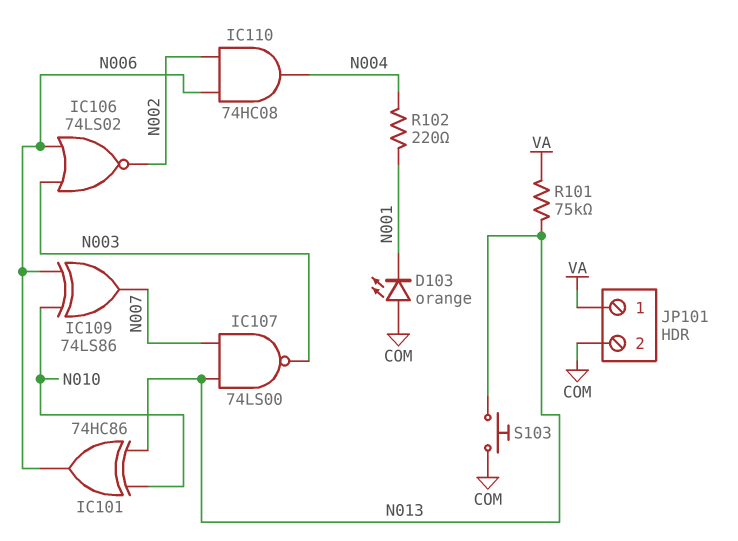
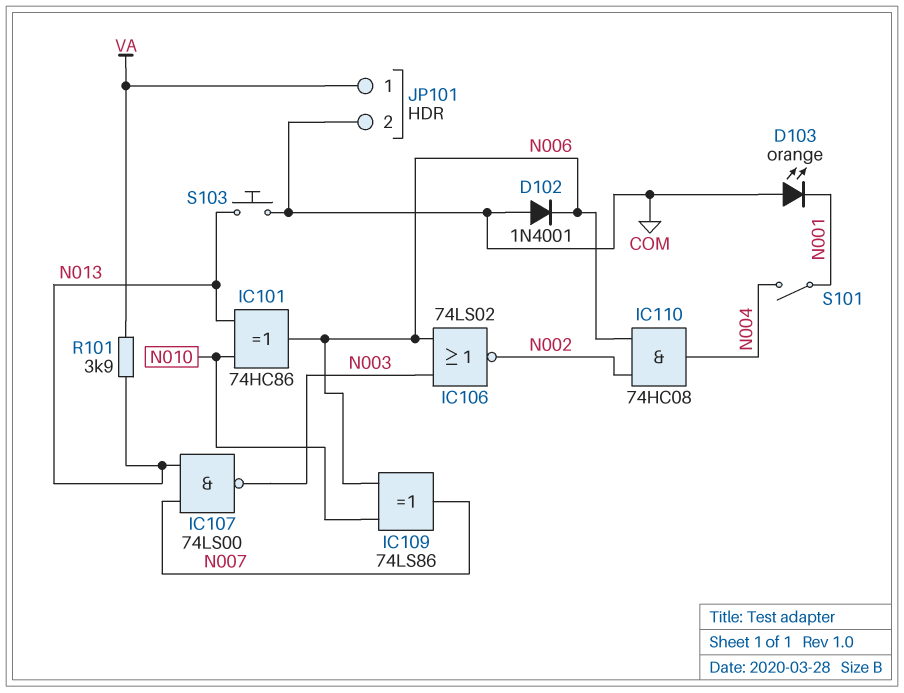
D102: none -> diode 1N4001 (A COM, K N006)
R101: 75k (N013, VA) -> 3.9k (N013, VA)
R102: 220 (N001, N004) -> none
S101: none -> switch (N001, N004)

